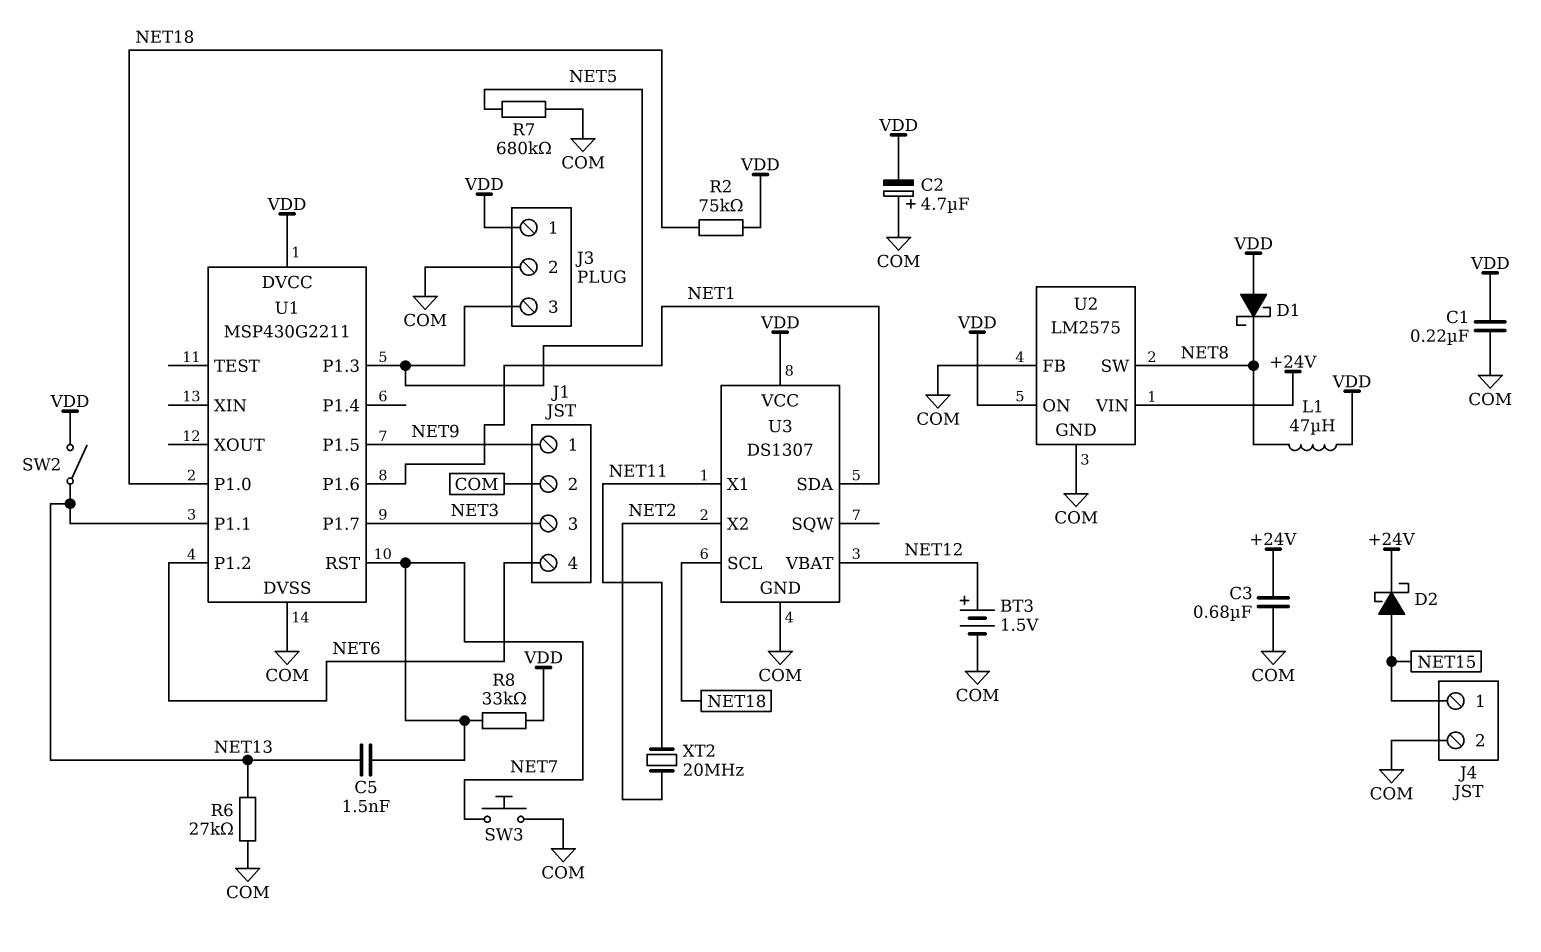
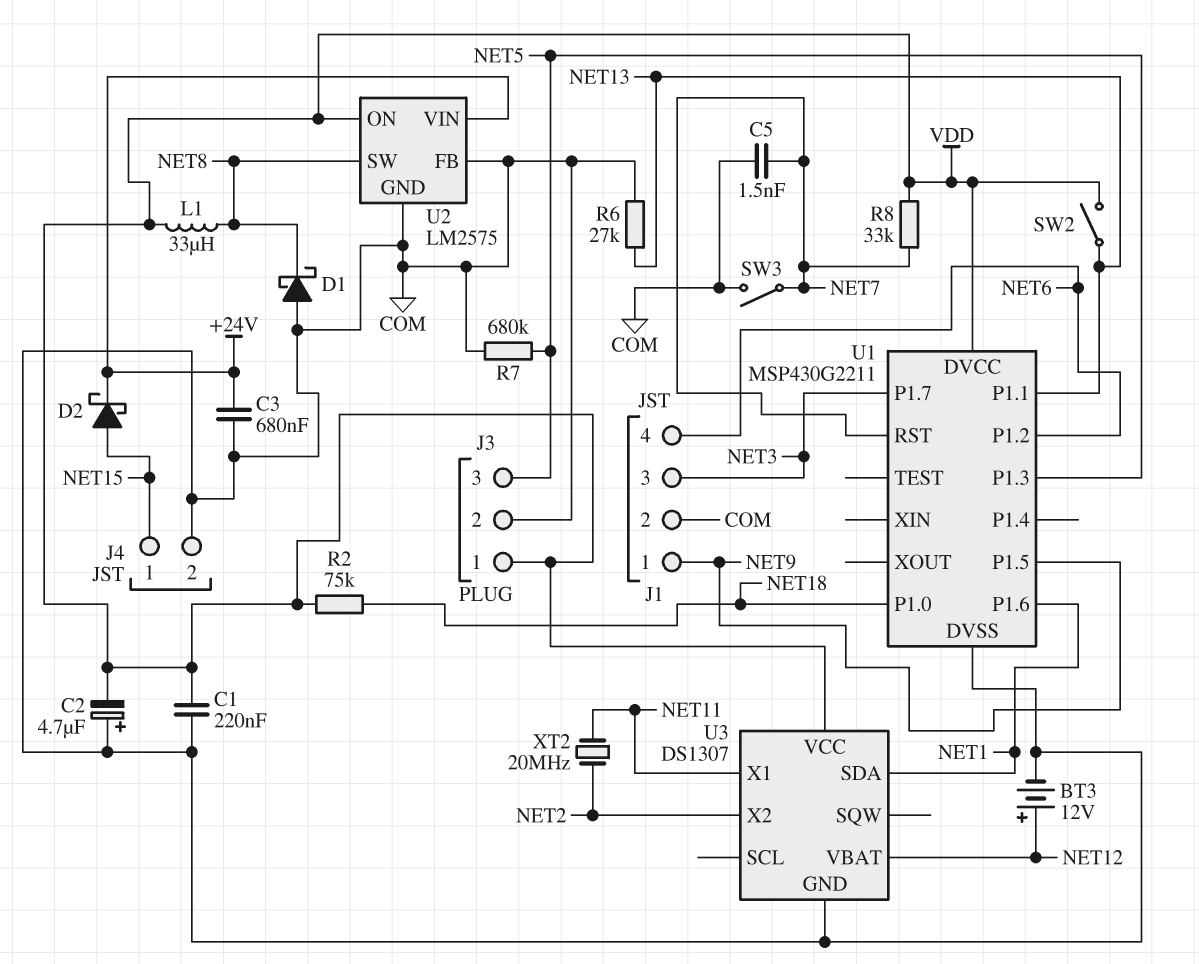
BT3: 1.5V (plus NET12, minus COM) -> 12V (plus NET12, minus COM)
C5: 1.5nF (NET7, NET13) -> 1.5nF (COM, NET7)
D1: schottky (A VDD, K NET8) -> schottky (A COM, K NET8)
L1: 47uH (NET8, VDD) -> 33uH (NET8, VDD)
SW3: button (COM, NET7) -> switch (COM, NET7)
U3 pin SCL: NET18 -> none

